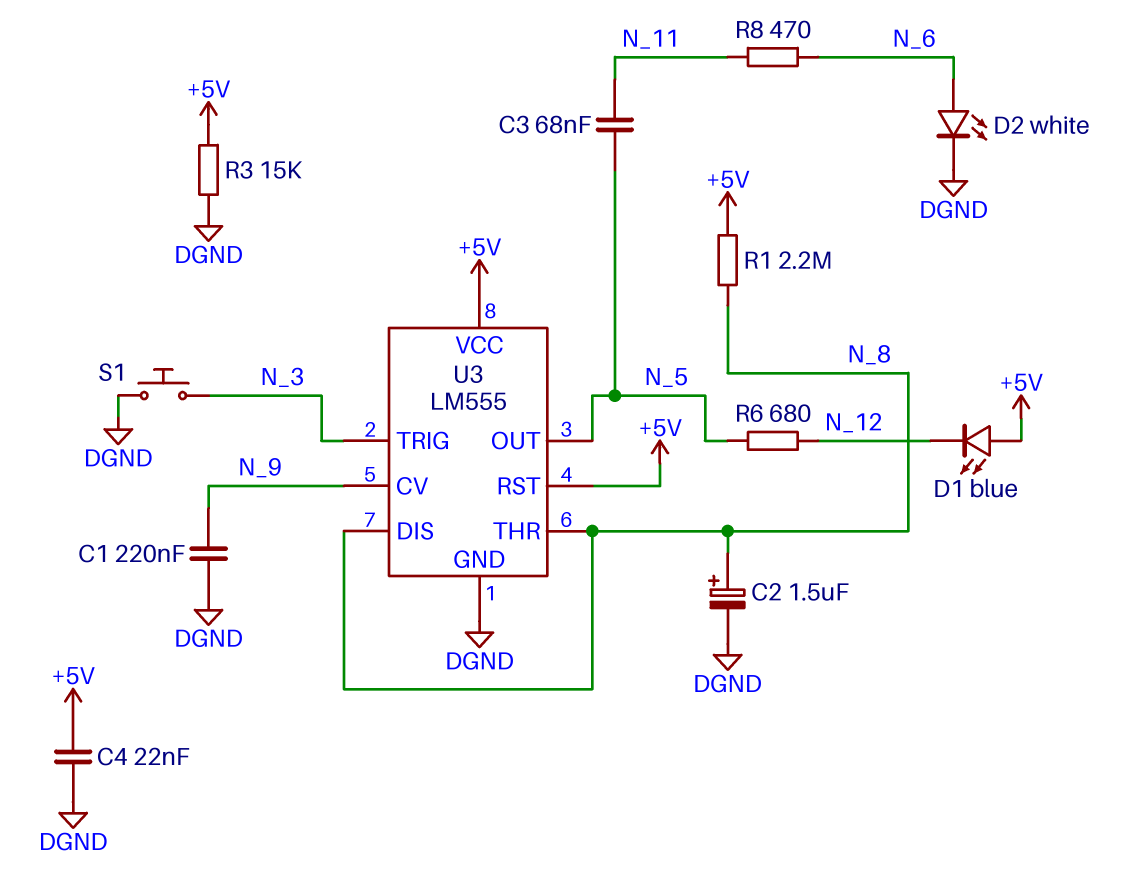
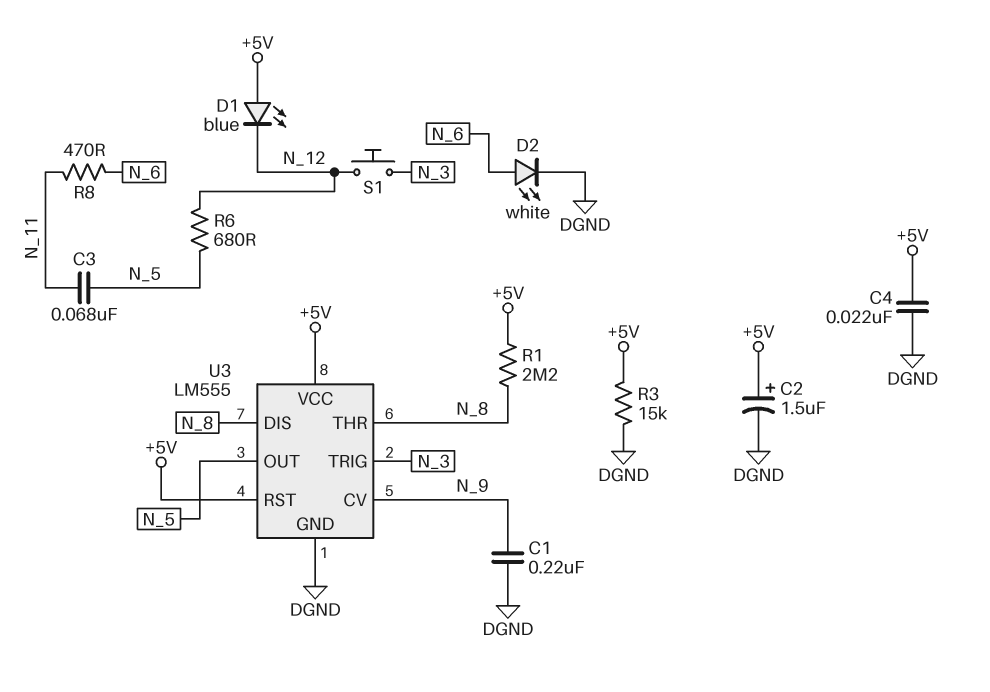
C2: 1.5uF (plus N_8, minus DGND) -> 1.5uF (plus +5V, minus DGND)
S1: button (DGND, N_3) -> button (N_3, N_12)

